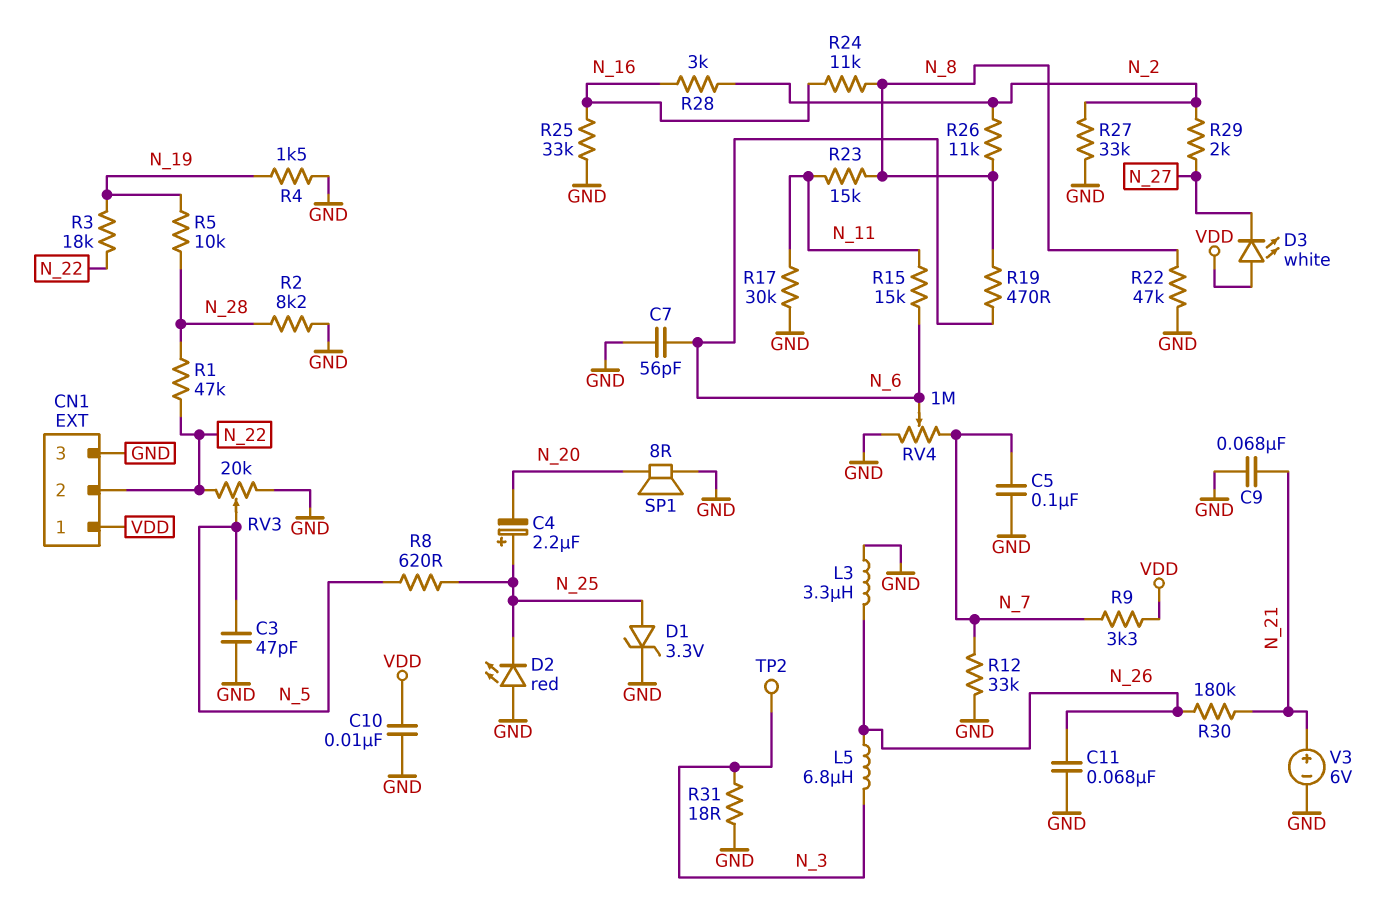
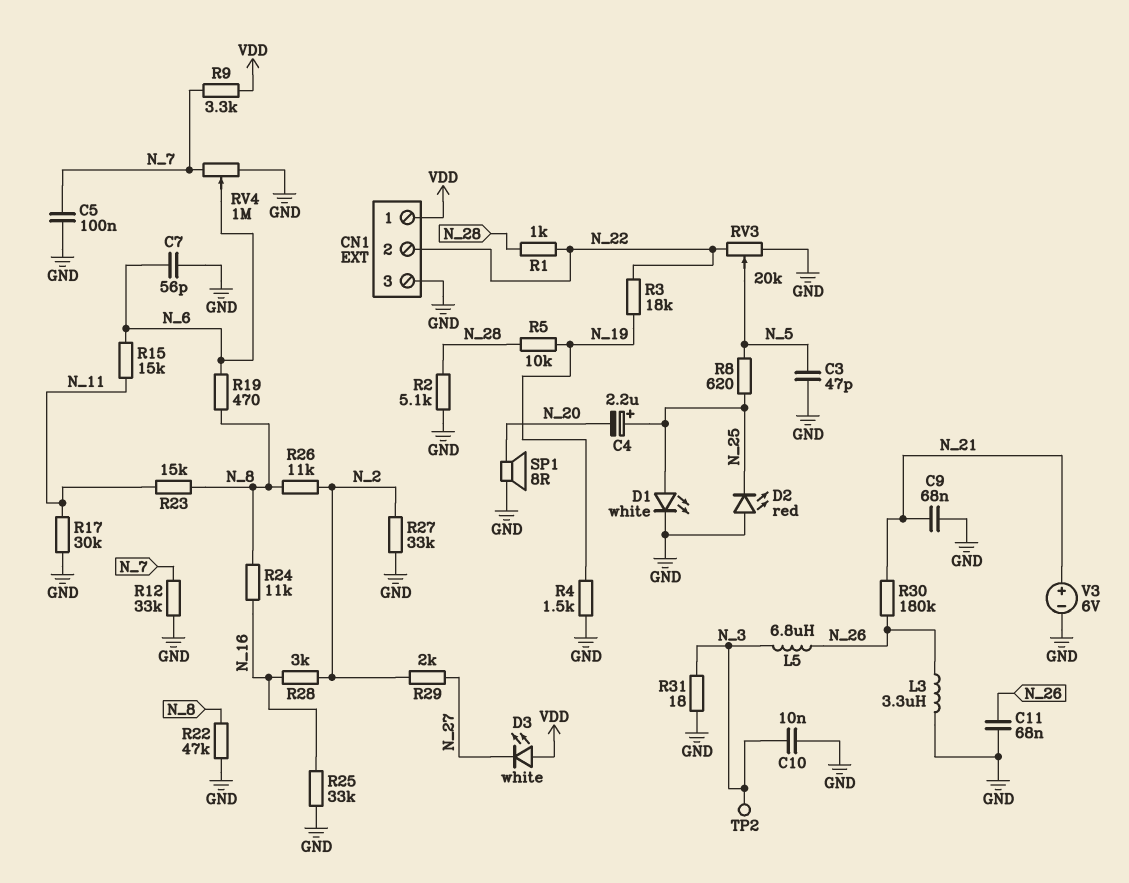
C10: 10nF (GND, VDD) -> 10nF (GND, N_3)
D1: zener 3.3V (A N_25, K GND) -> LED white (A N_25, K GND)
R1: 47k (N_22, N_28) -> 1k (N_22, N_28)
R2: 8.2k (GND, N_28) -> 5.1k (GND, N_28)

